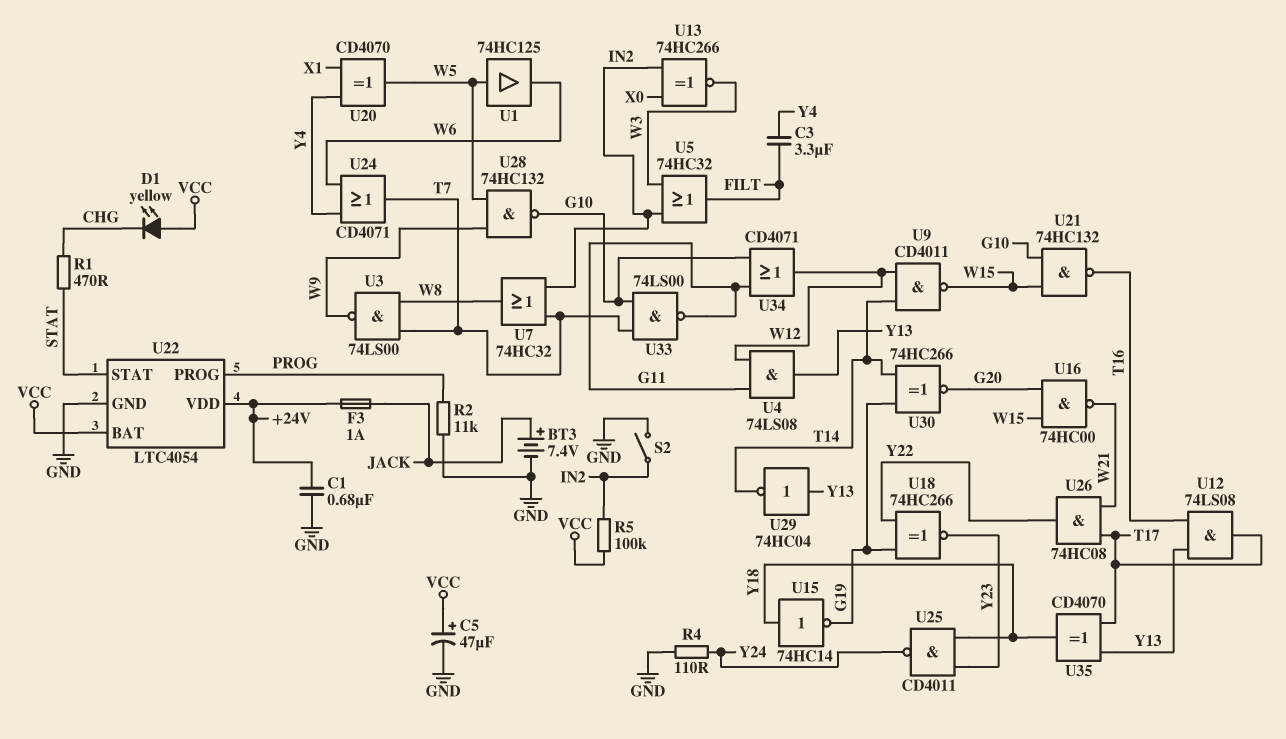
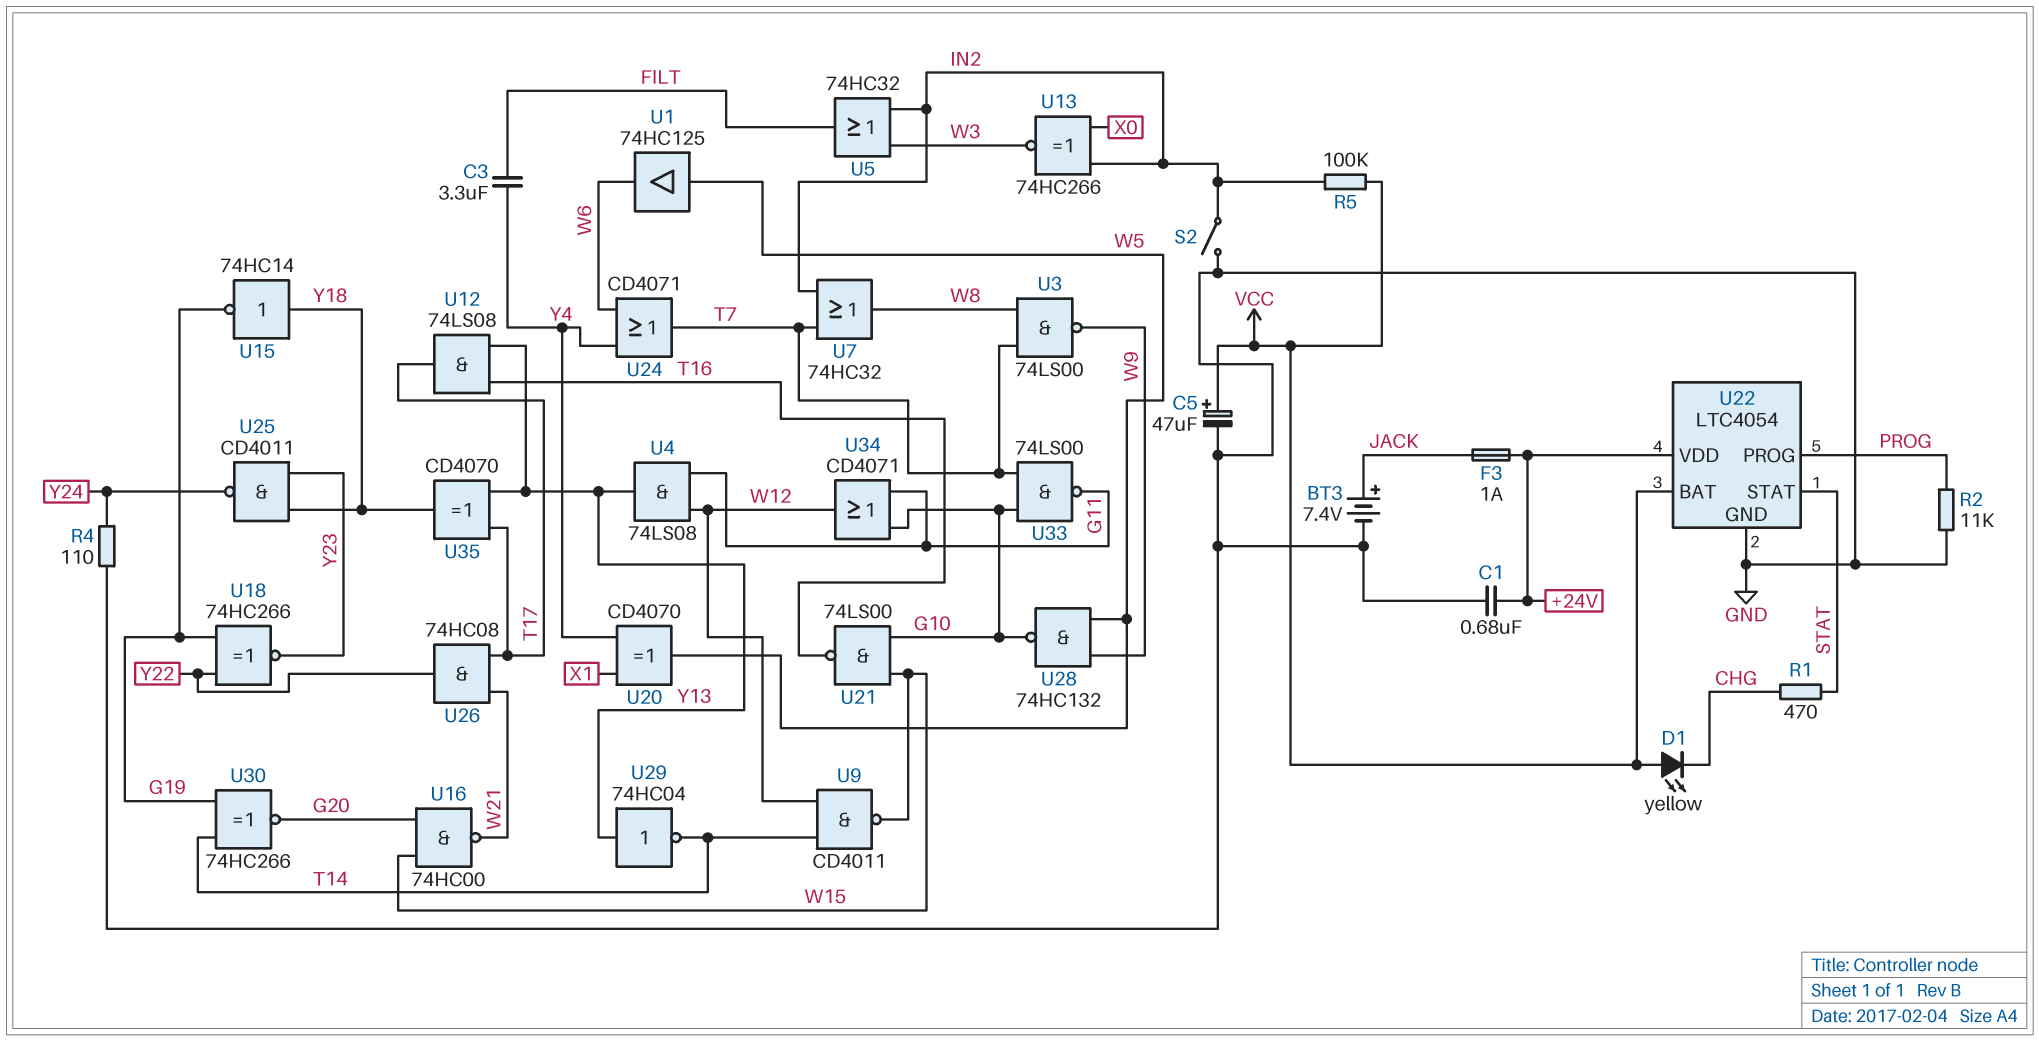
U21: NAND 74HC132 (in G10, in W15, out T16) -> NAND 74LS00 (in G10, in W15, out T16)

